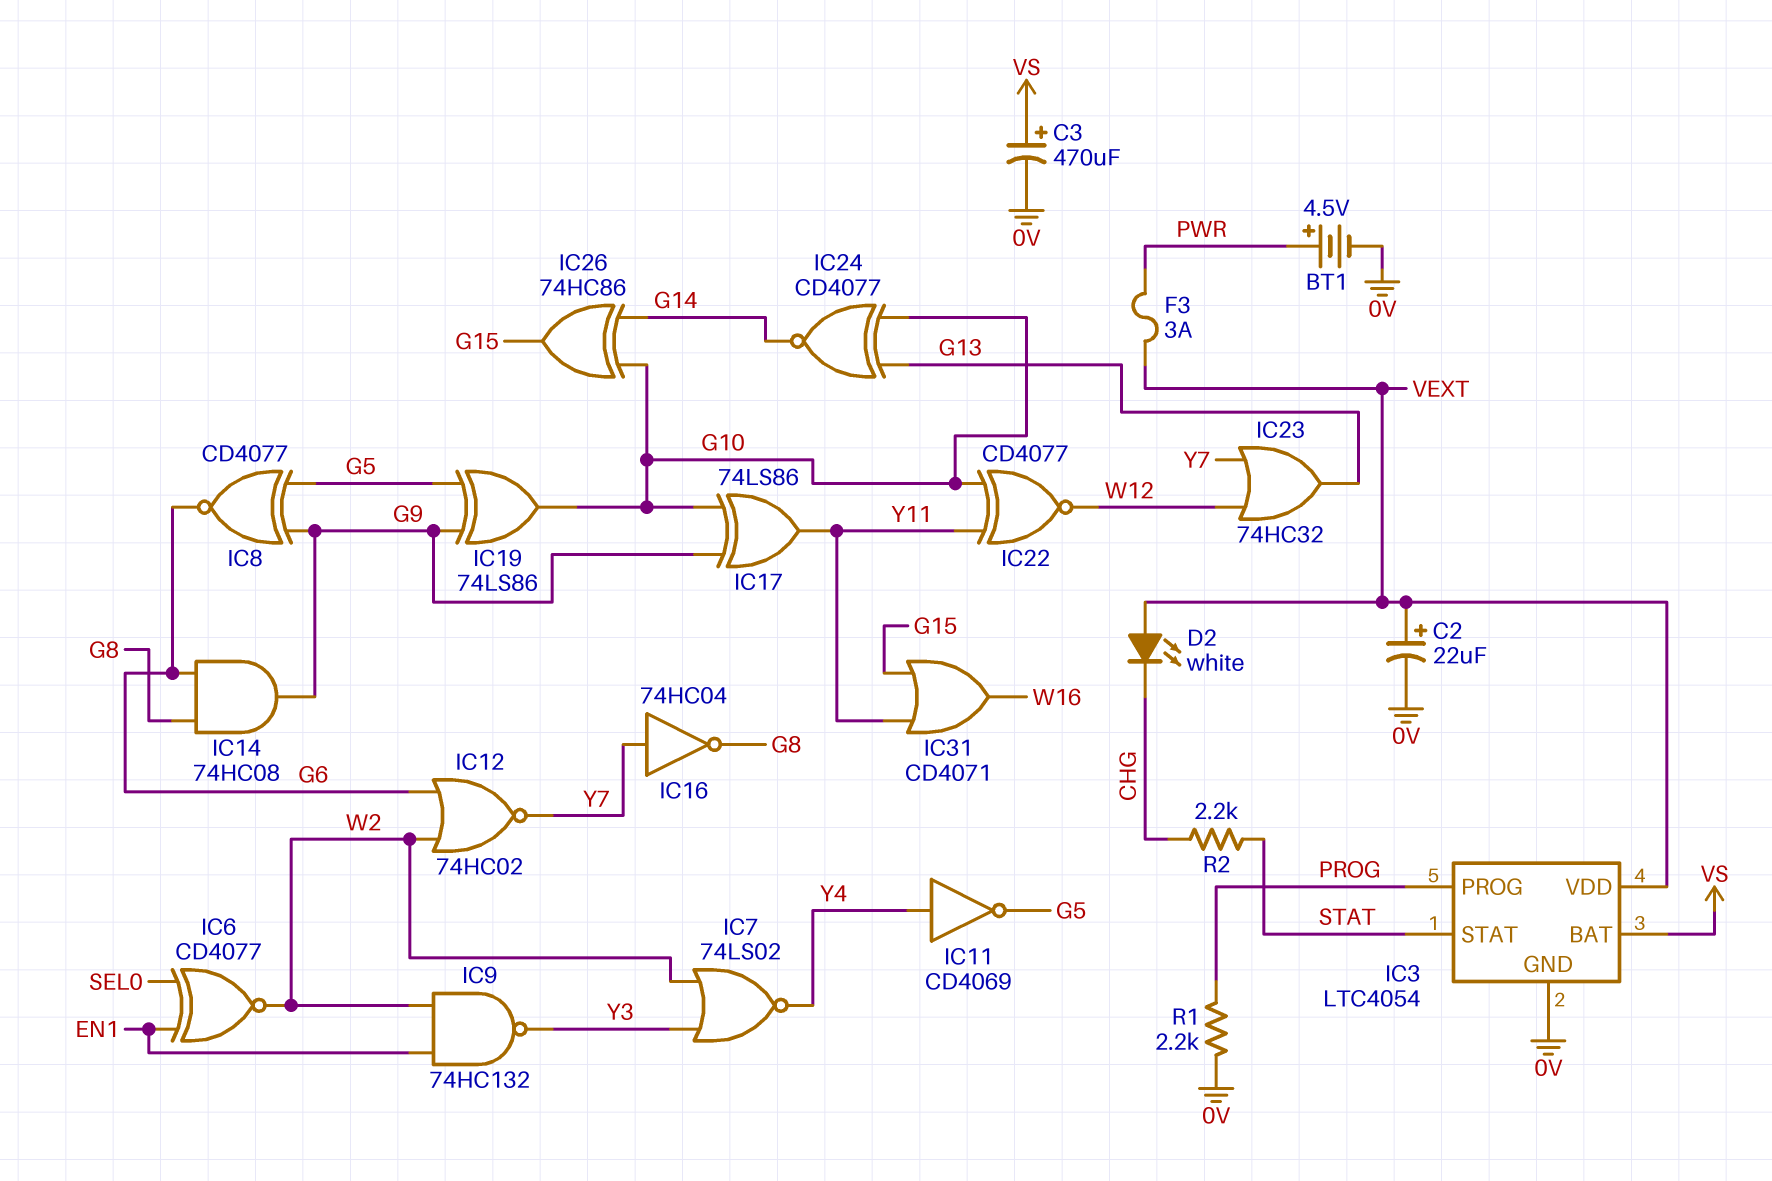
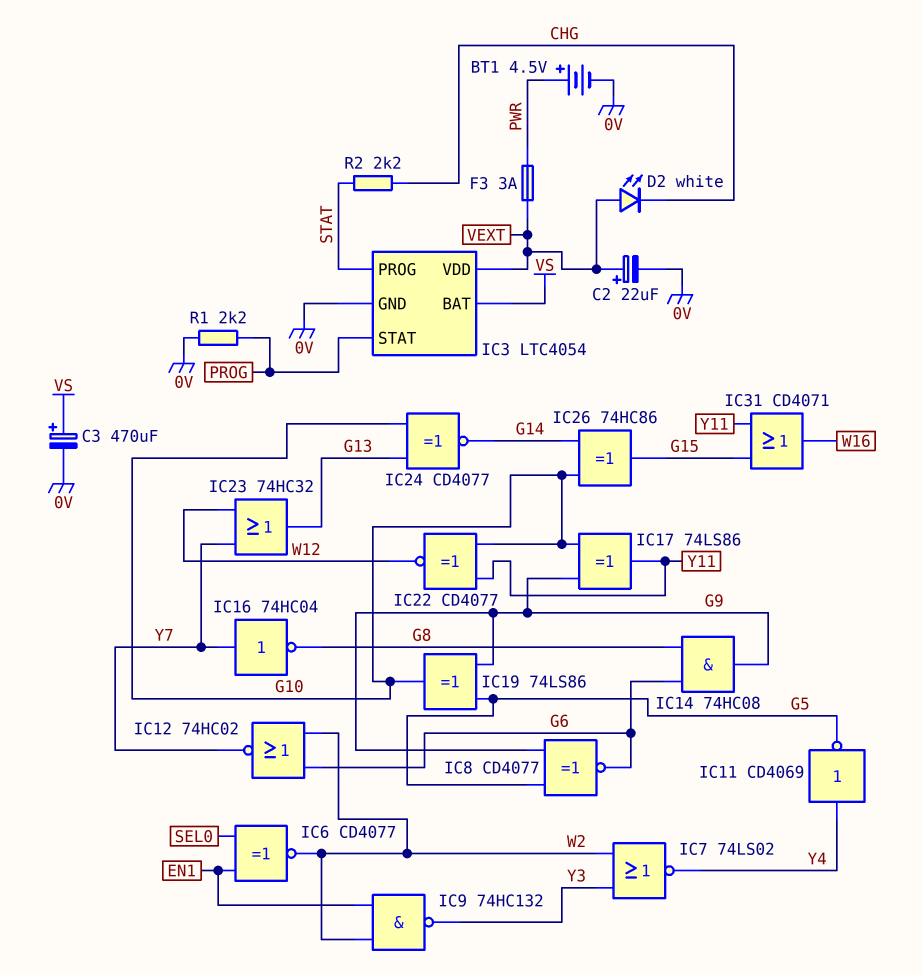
IC3 pin PROG: PROG -> STAT
IC3 pin STAT: STAT -> PROG

